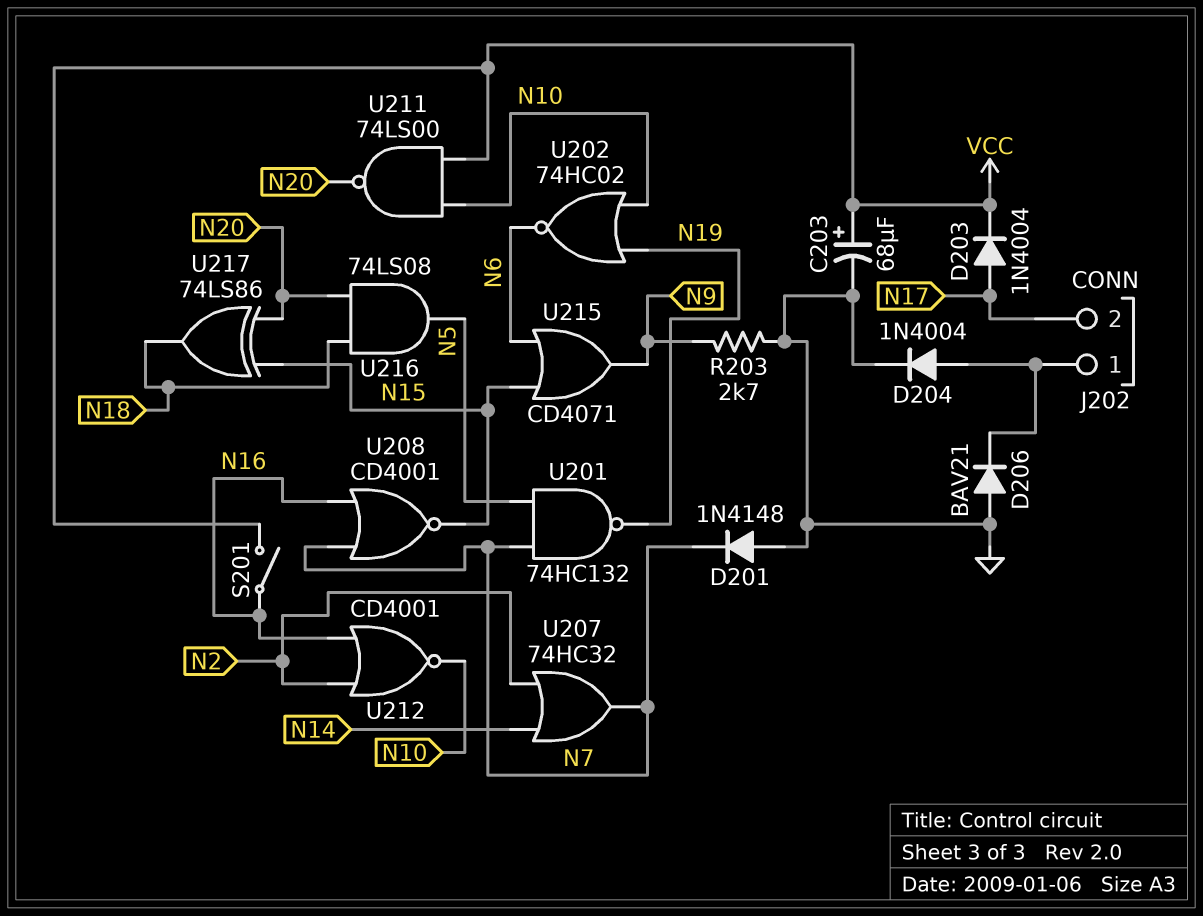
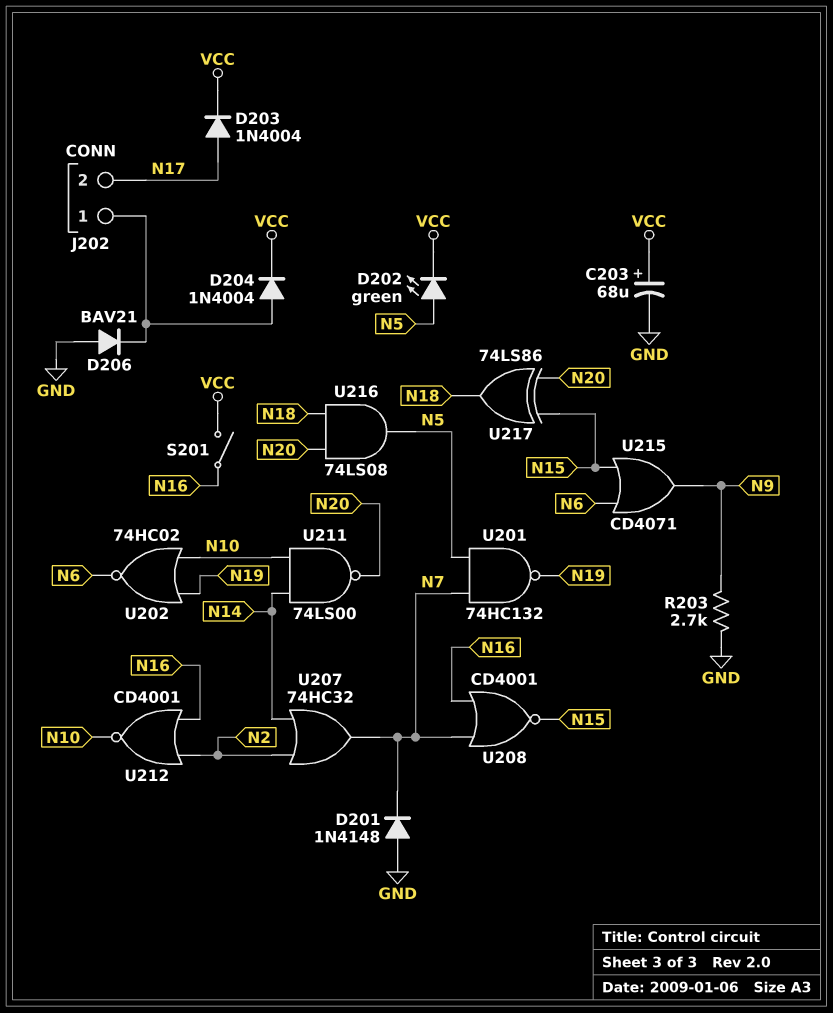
D202: none -> LED green (A N5, K VCC)
D204: diode 1N4004 (A J202/1, K GND) -> diode 1N4004 (A J202/1, K VCC)
U211: NAND 74LS00 (in N10, in VCC, out N20) -> NAND 74LS00 (in N10, in N14, out N20)

